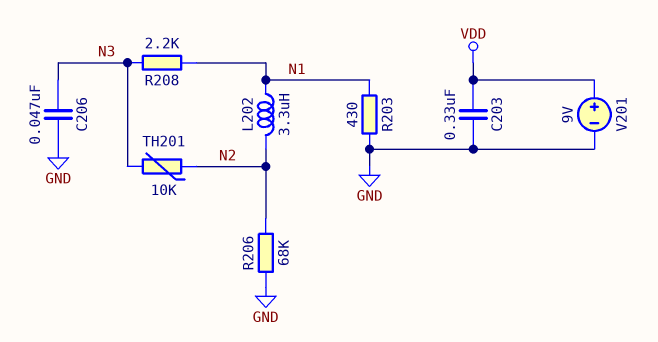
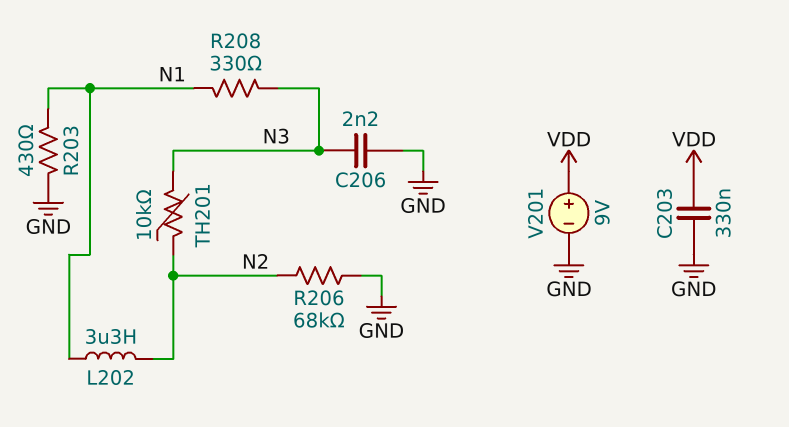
C206: 47nF (GND, N3) -> 2.2nF (GND, N3)
R208: 2.2k (N1, N3) -> 330 (N1, N3)

